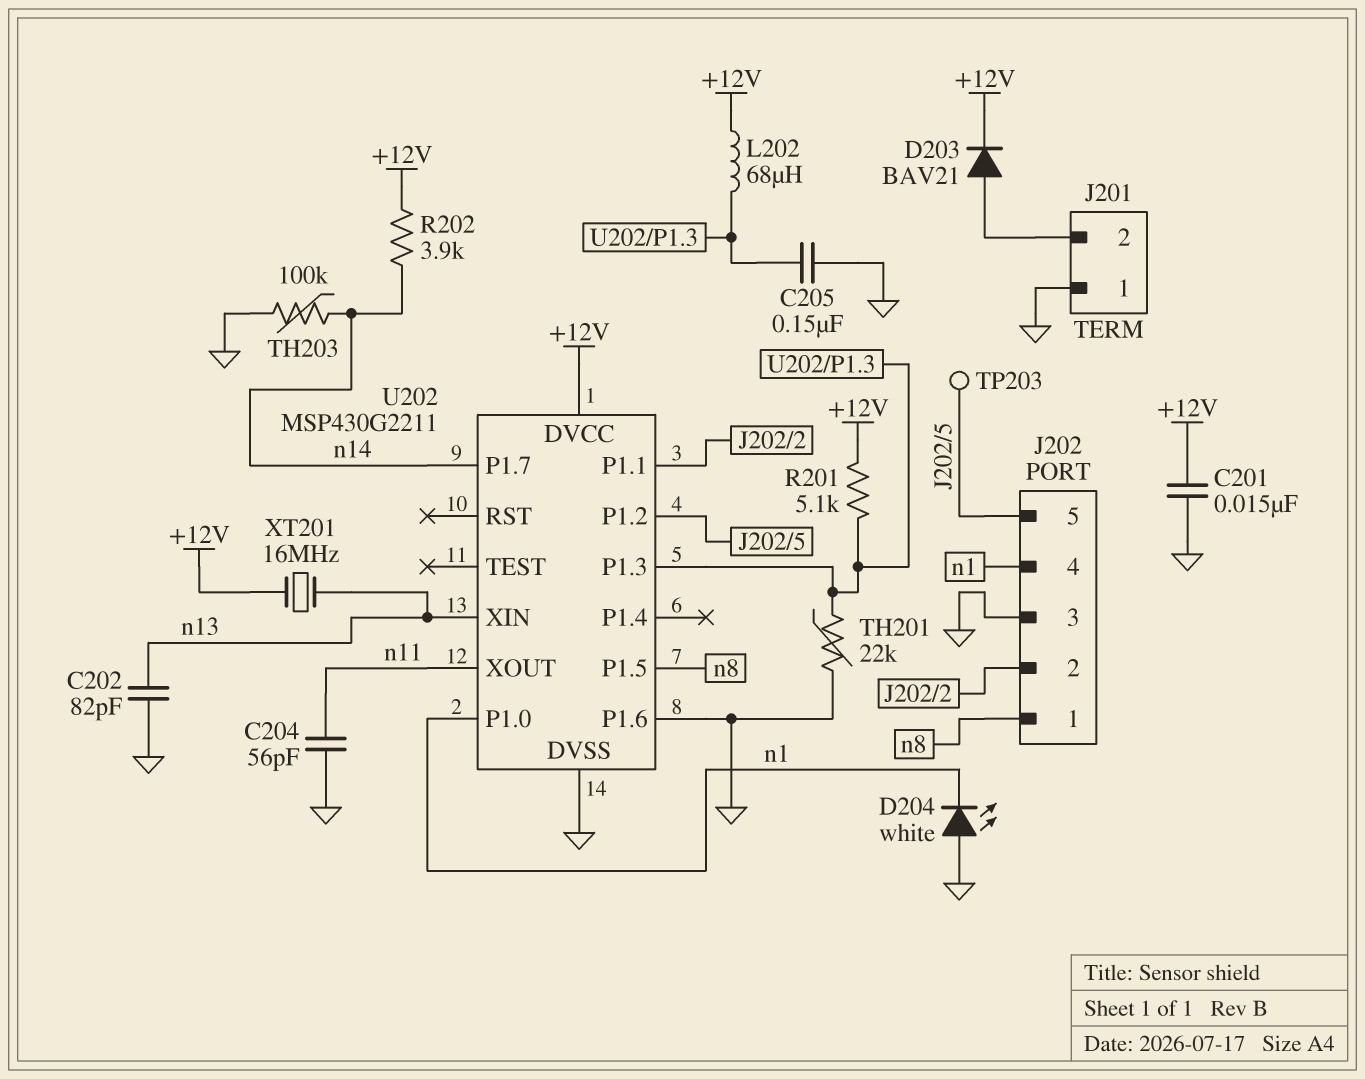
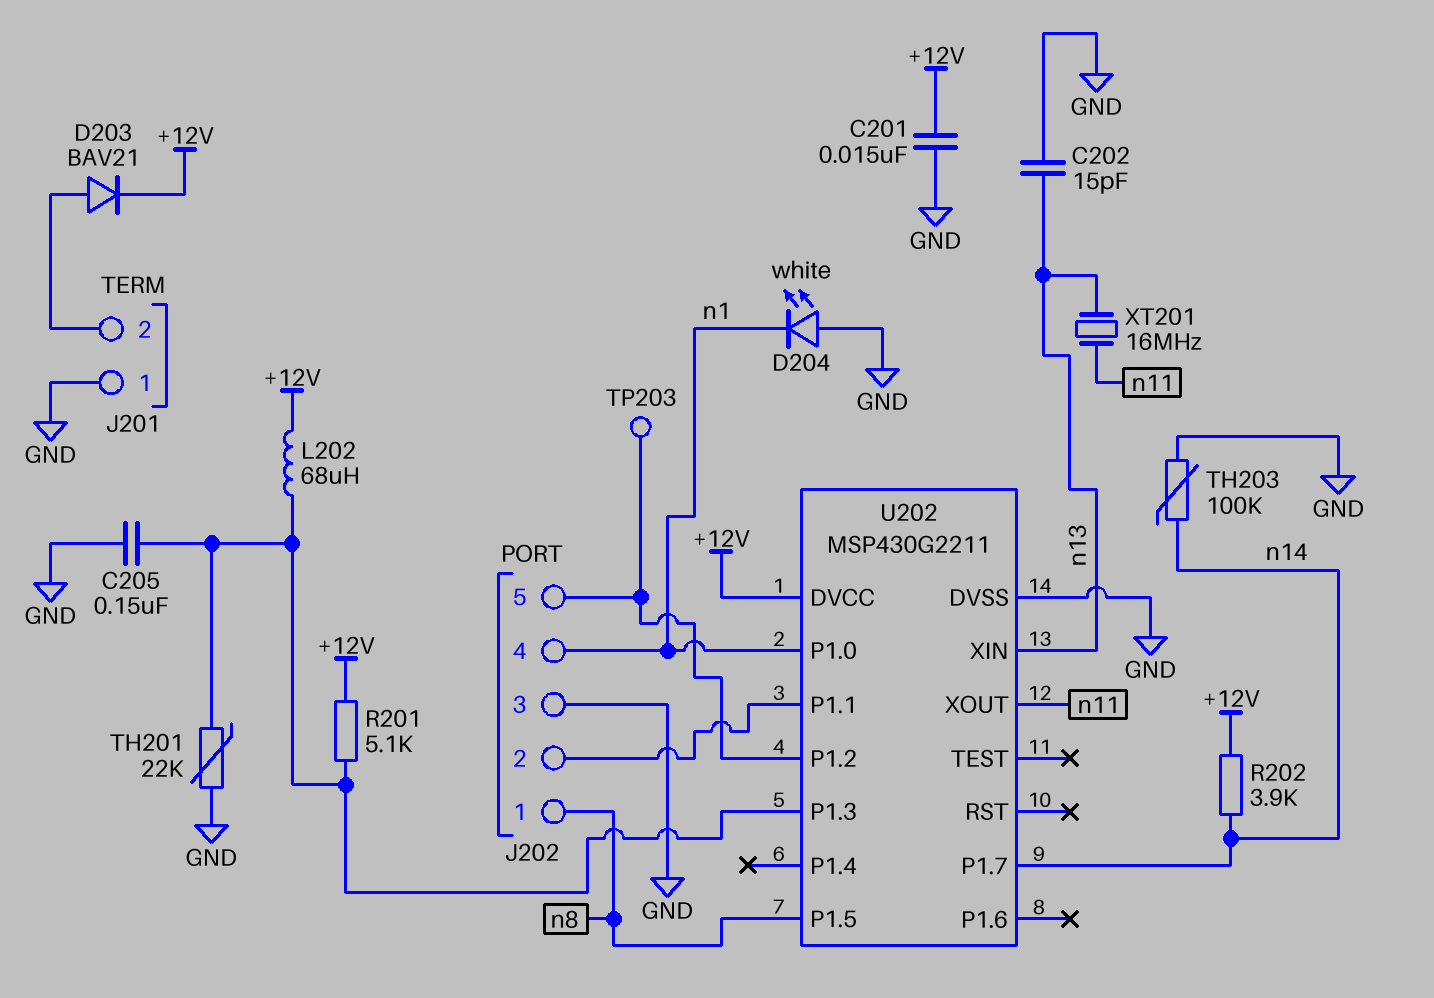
C202: 82pF (GND, n13) -> 15pF (GND, n13)
C204: 56pF (GND, n11) -> none
U202 pin P1.6: GND -> none
XT201: 16MHz (+12V, n13) -> 16MHz (n11, n13)

